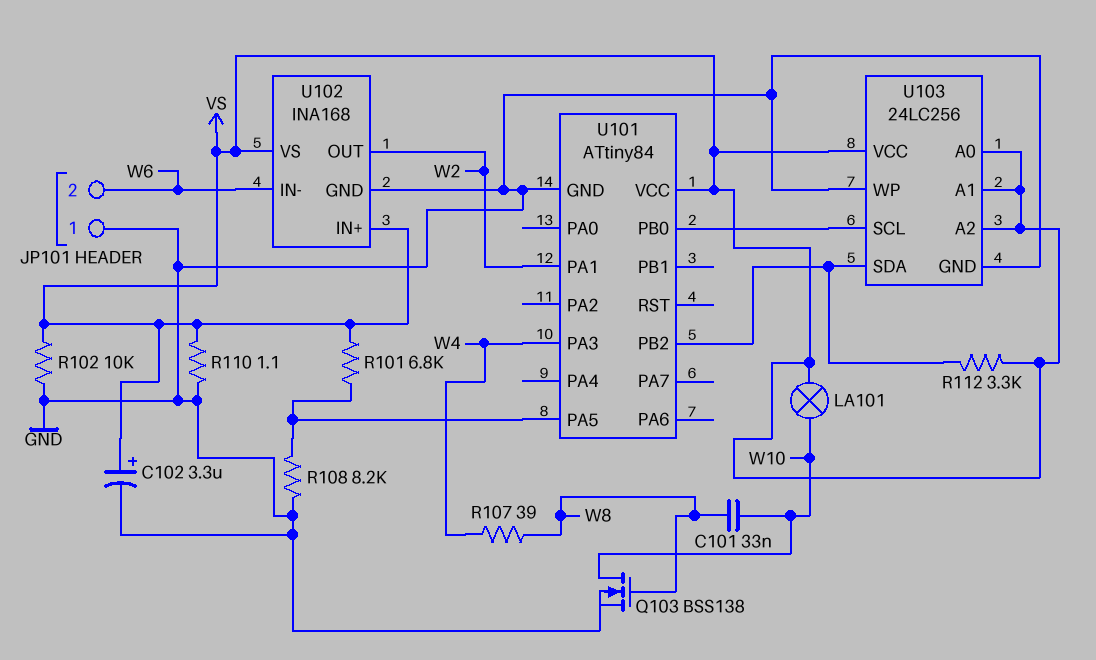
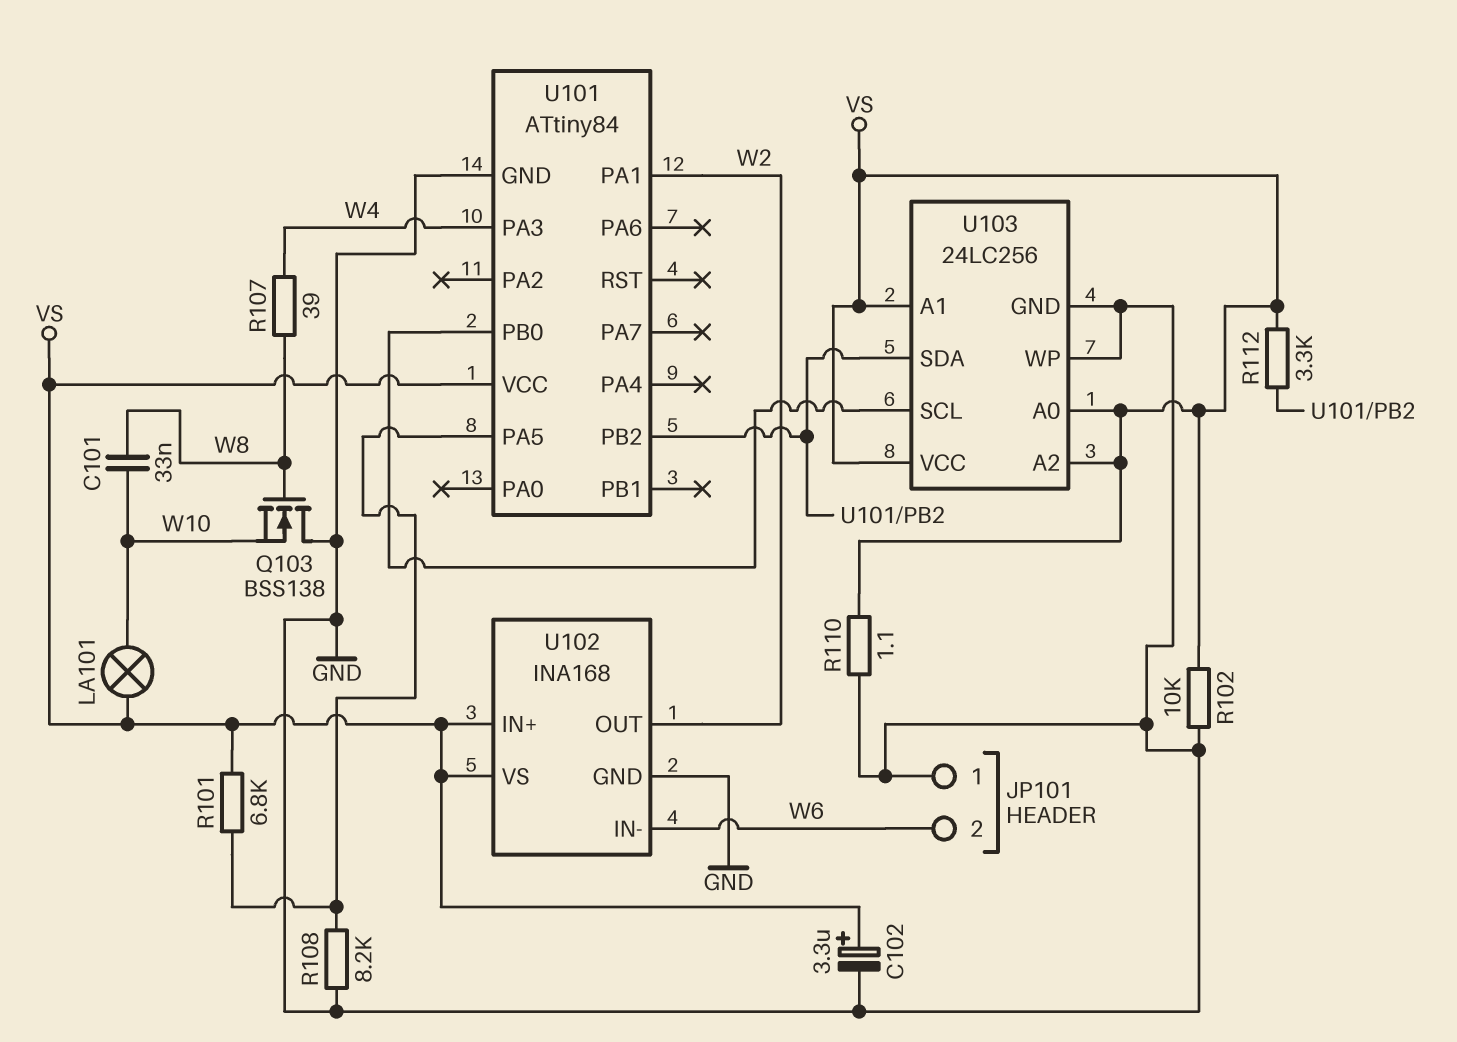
Q103: NMOS BSS138 (G W8, D W10, S GND) -> NMOS BSS138 (G W8, D GND, S W10)

